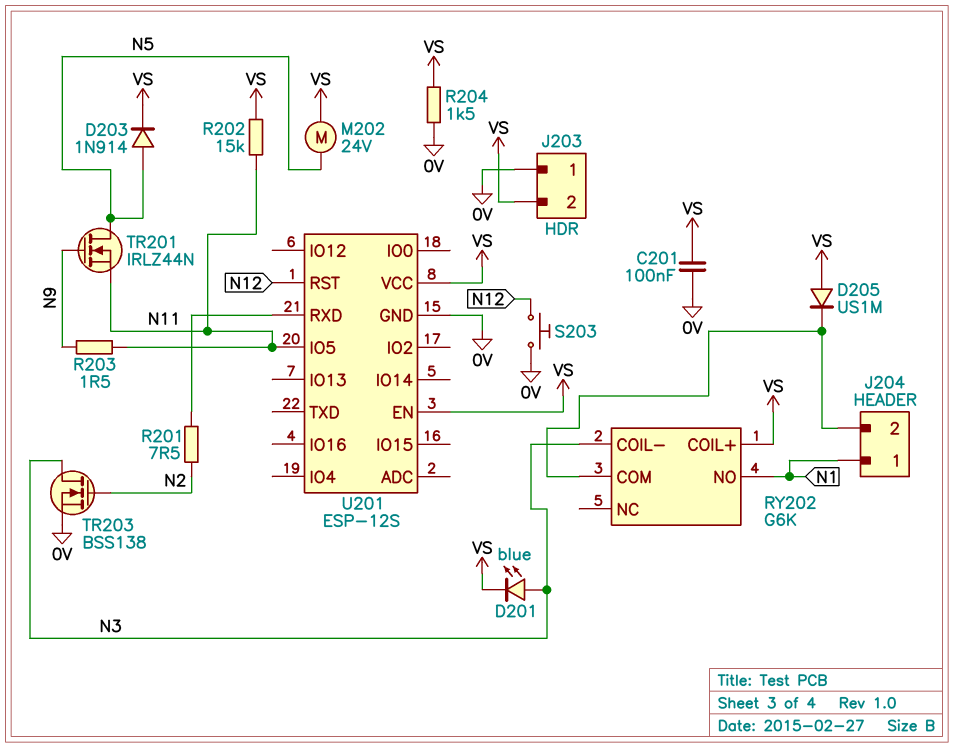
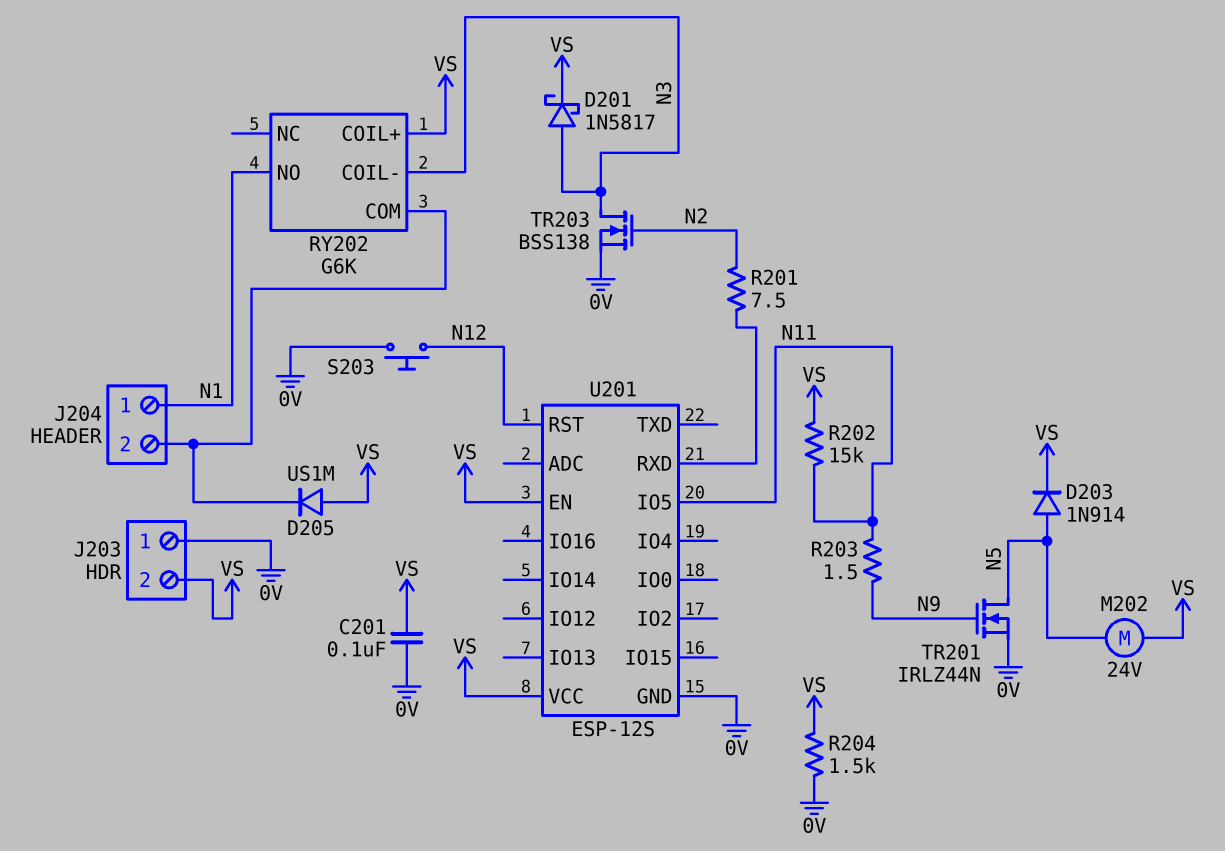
D201: LED blue (A N3, K VS) -> schottky 1N5817 (A N3, K VS)
TR201: NMOS IRLZ44N (G N9, D N5, S N11) -> NMOS IRLZ44N (G N9, D N5, S 0V)

